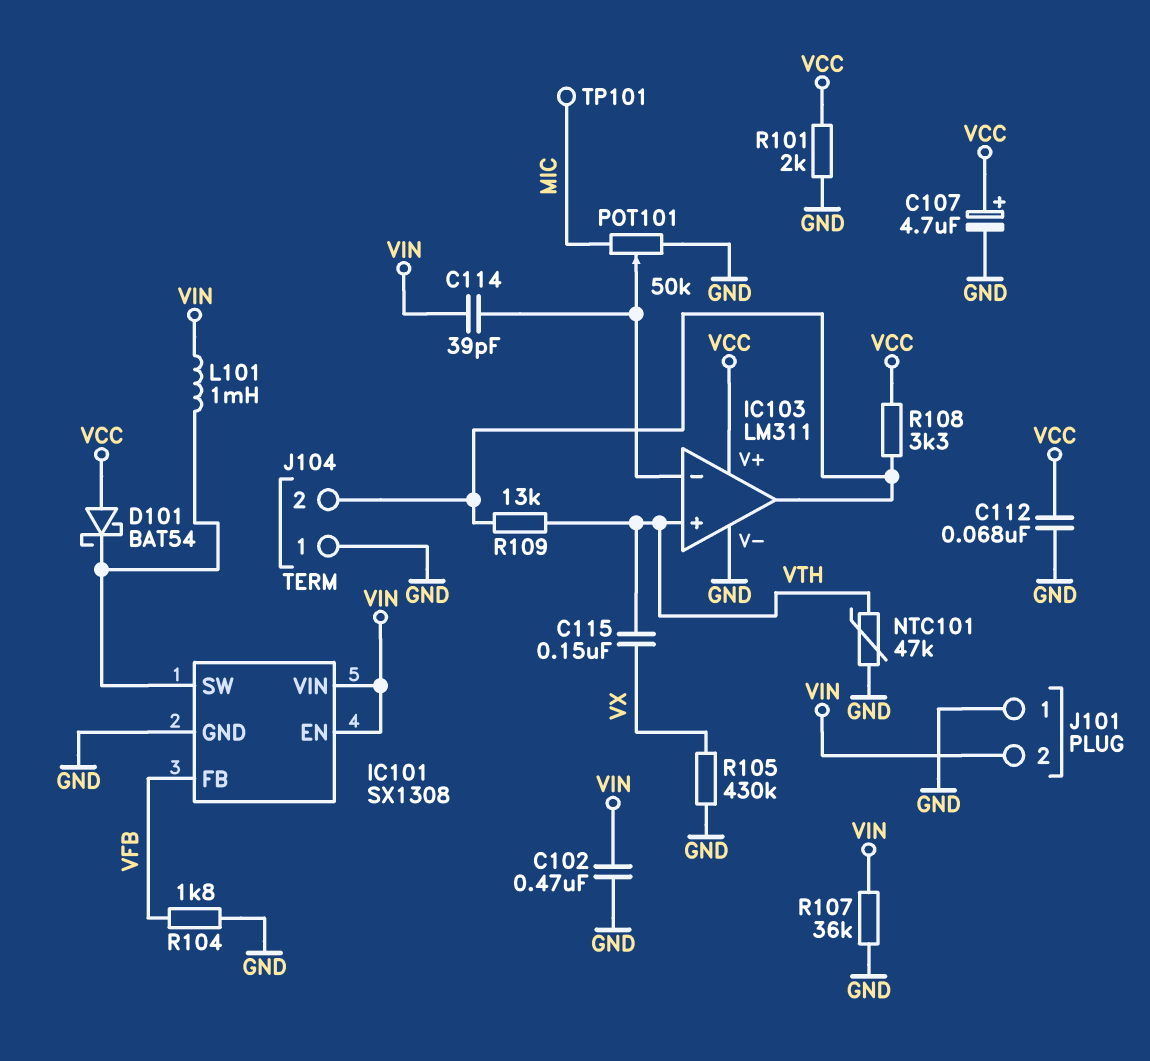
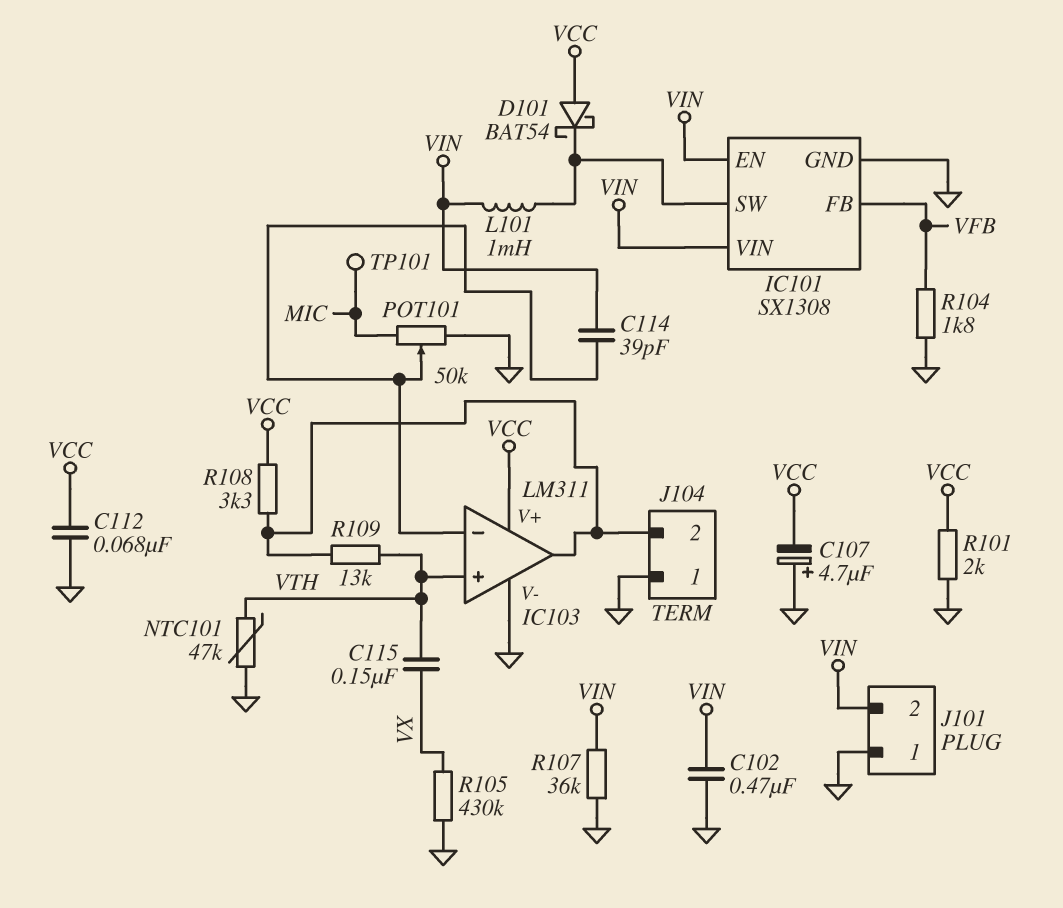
C107: 4.7uF (plus VCC, minus GND) -> 4.7uF (plus GND, minus VCC)

